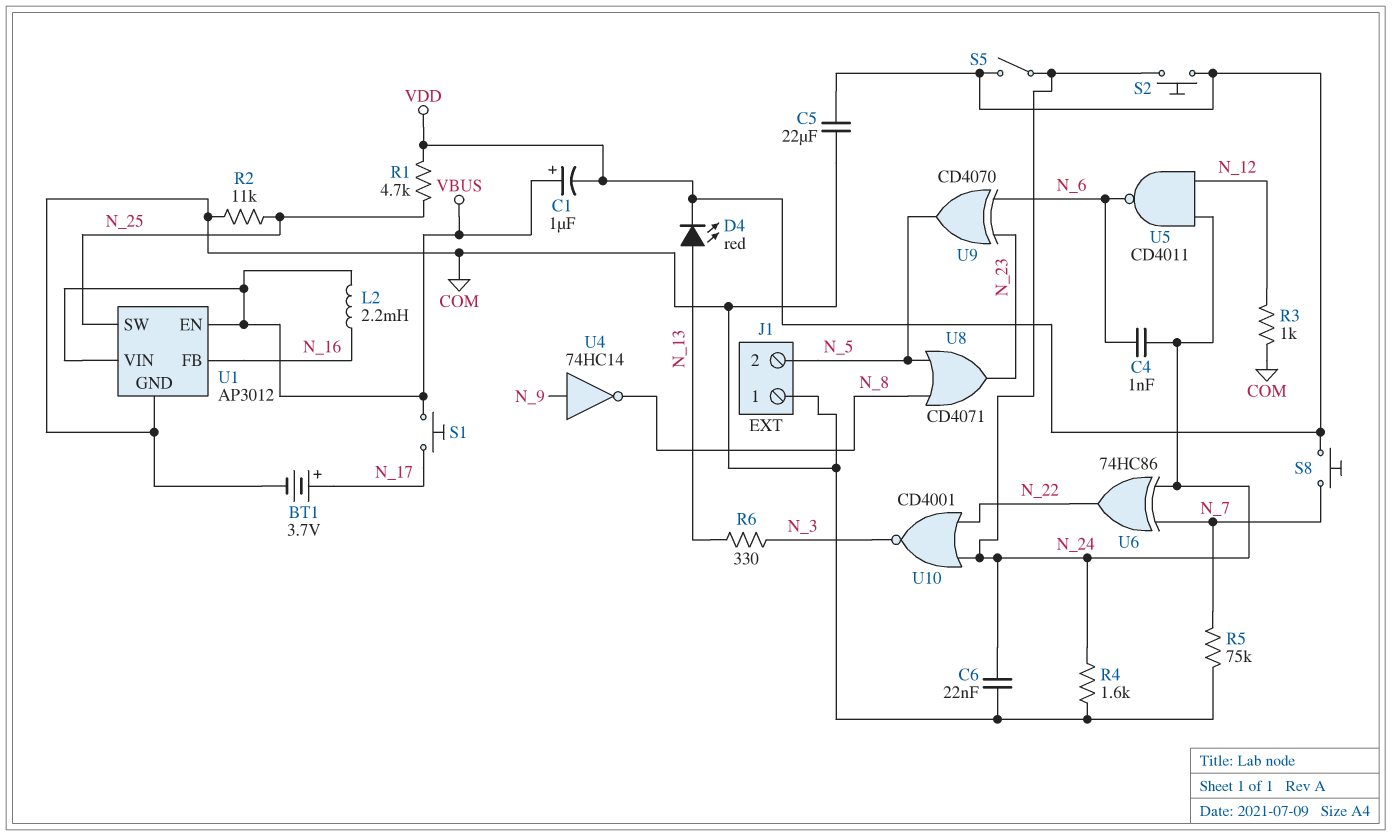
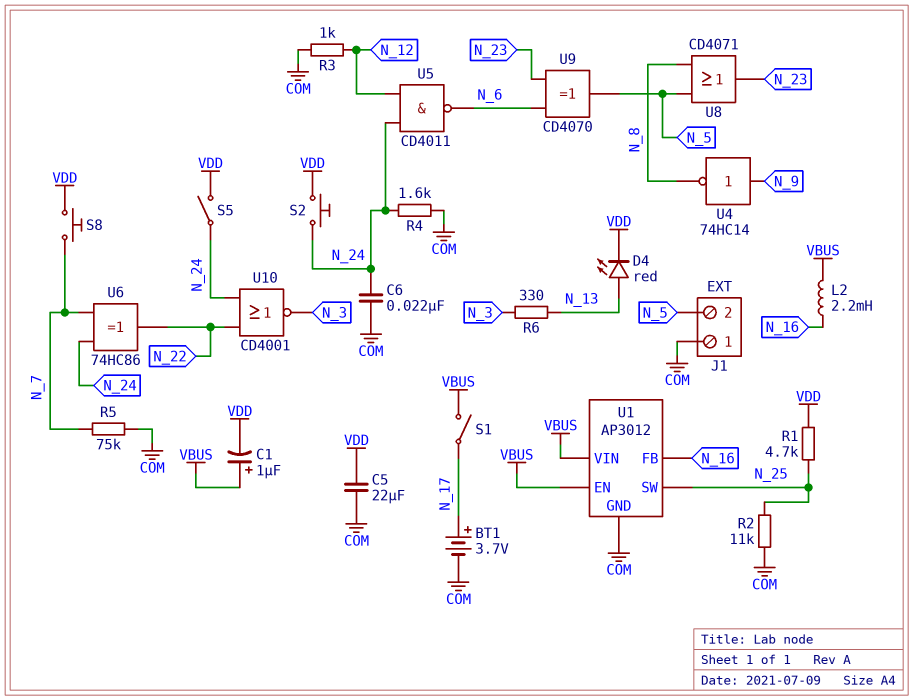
C4: 1nF (N_6, N_24) -> none
S1: button (N_17, VBUS) -> switch (N_17, VBUS)

